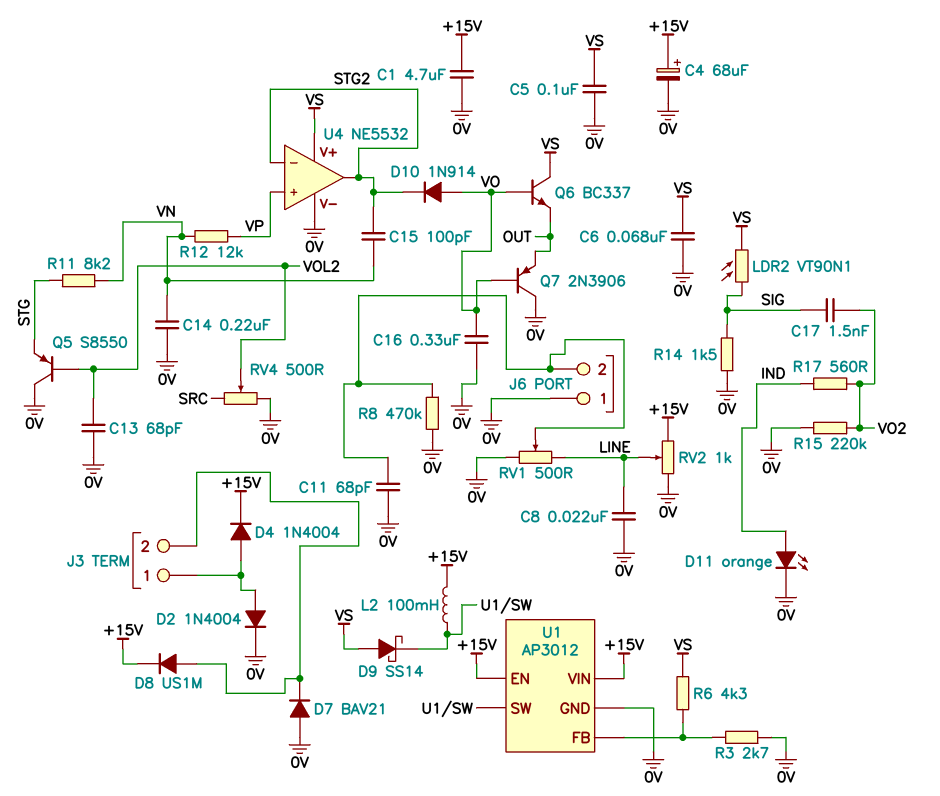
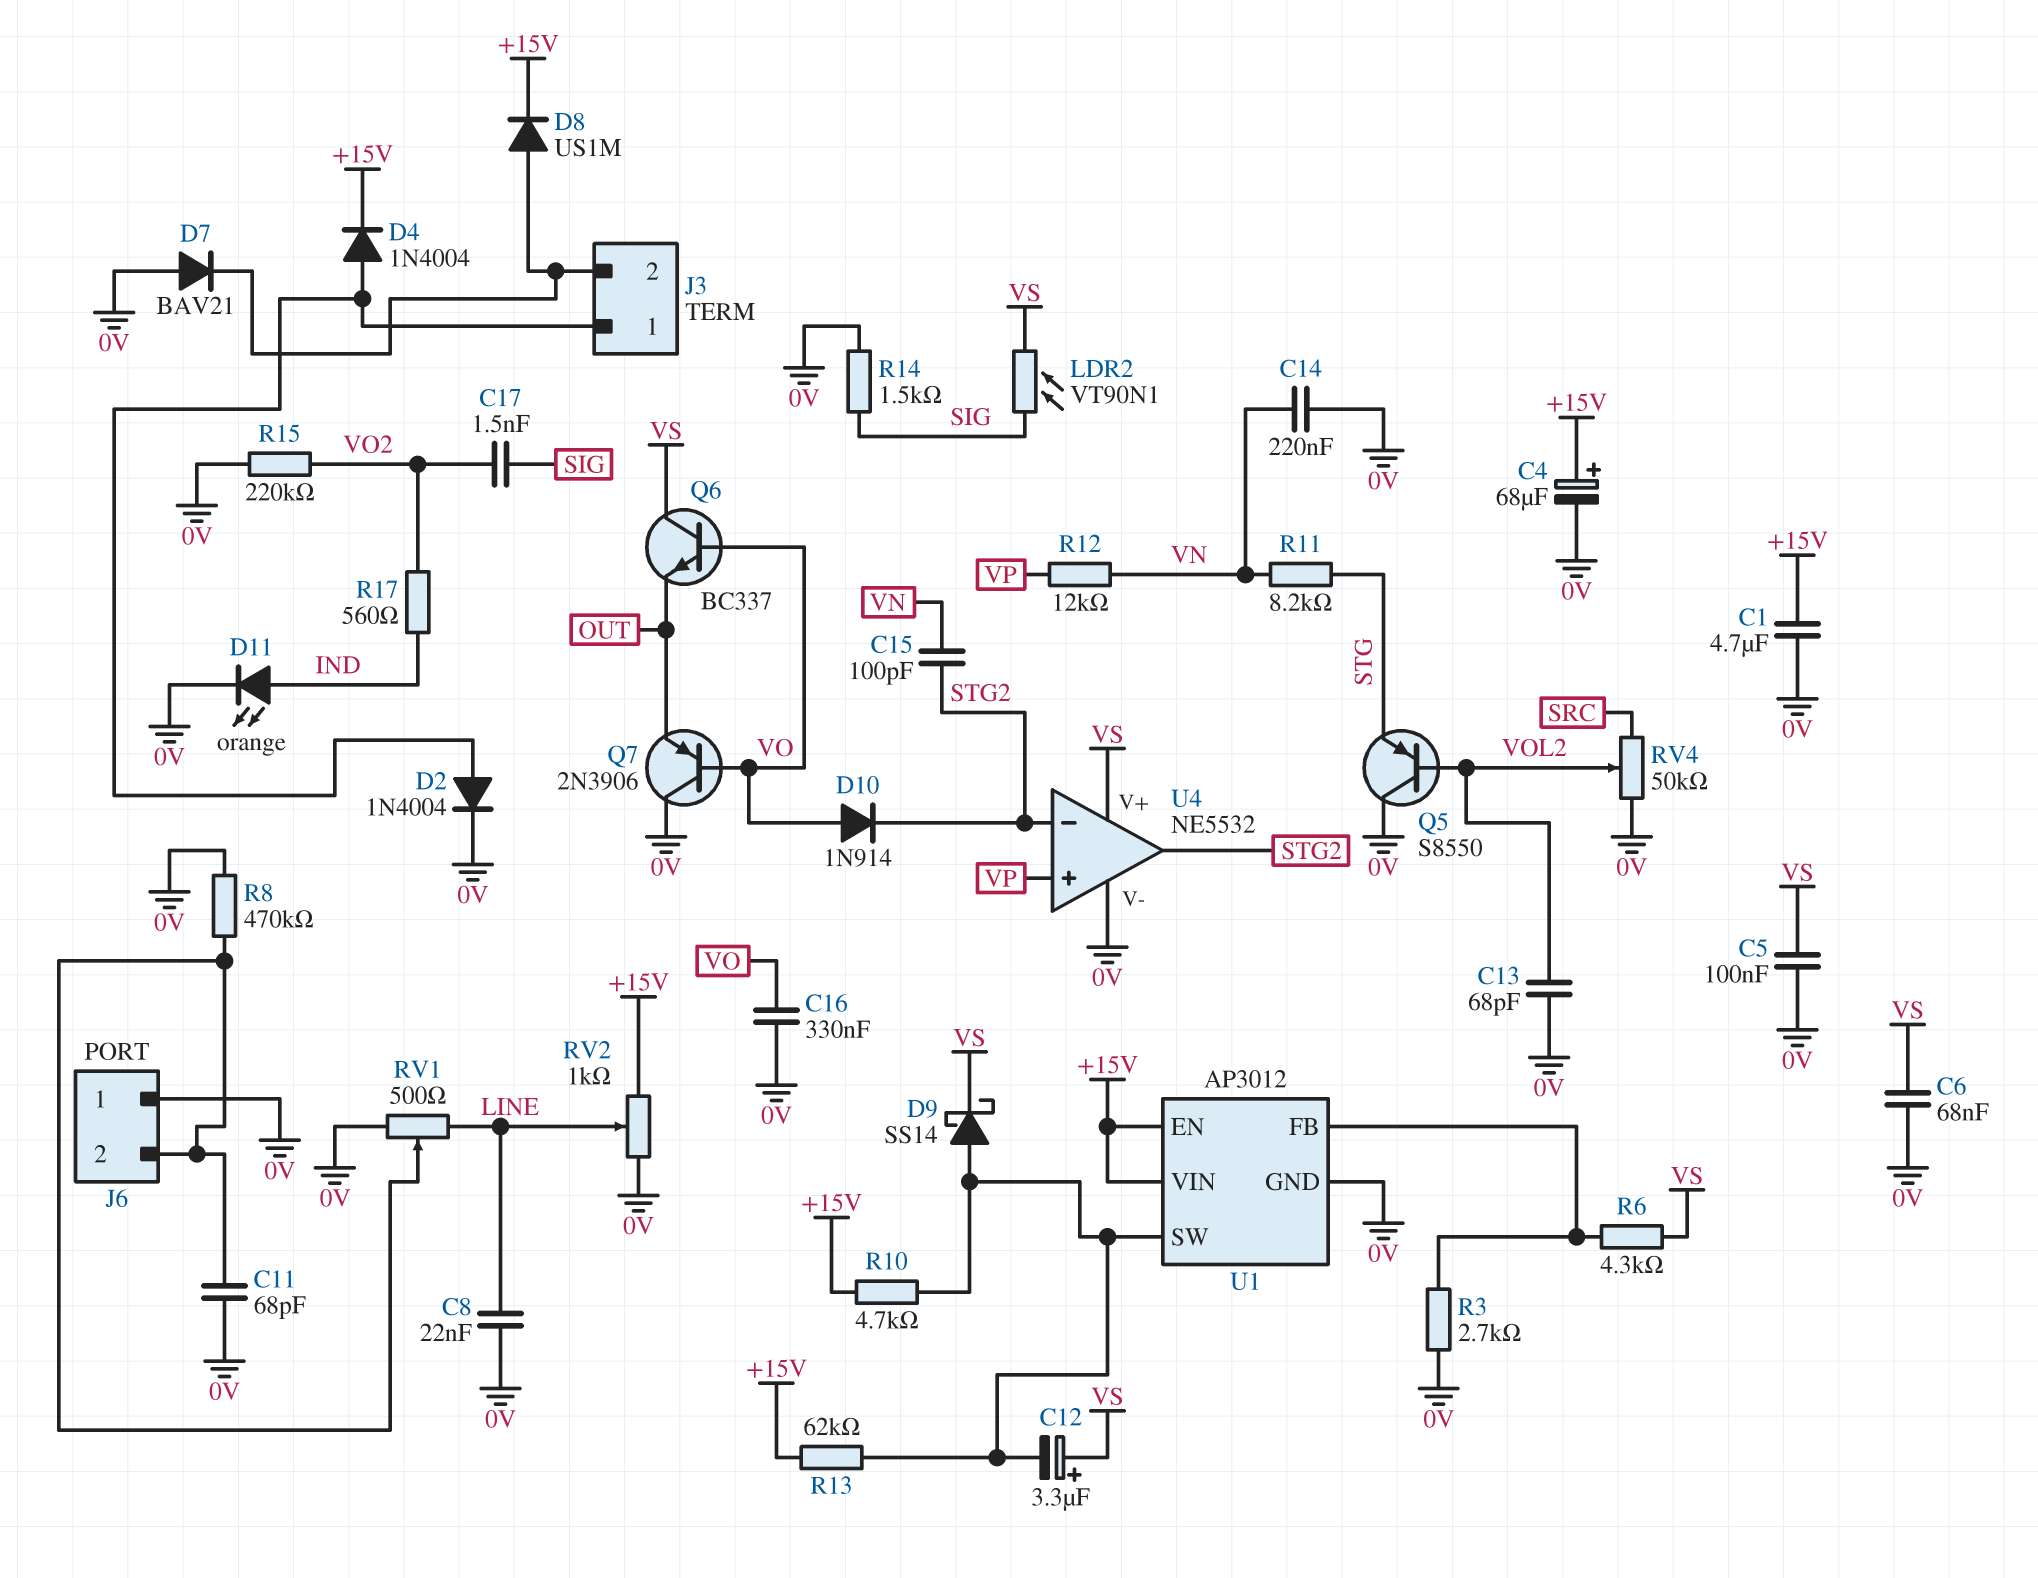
C12: none -> 3.3uF (plus VS, minus U1/SW)
D9: schottky SS14 (A VS, K U1/SW) -> schottky SS14 (A U1/SW, K VS)
L2: 100mH (+15V, U1/SW) -> none
R10: none -> 4.7k (+15V, U1/SW)
R13: none -> 62k (+15V, U1/SW)
RV4: 500 (0V, SRC, wiper VOL2) -> 50k (0V, SRC, wiper VOL2)

